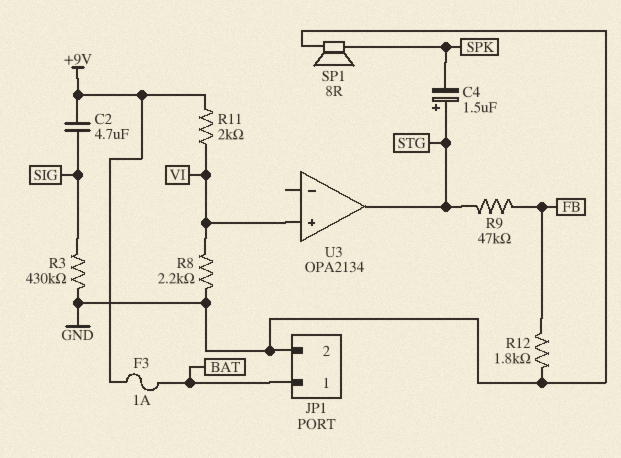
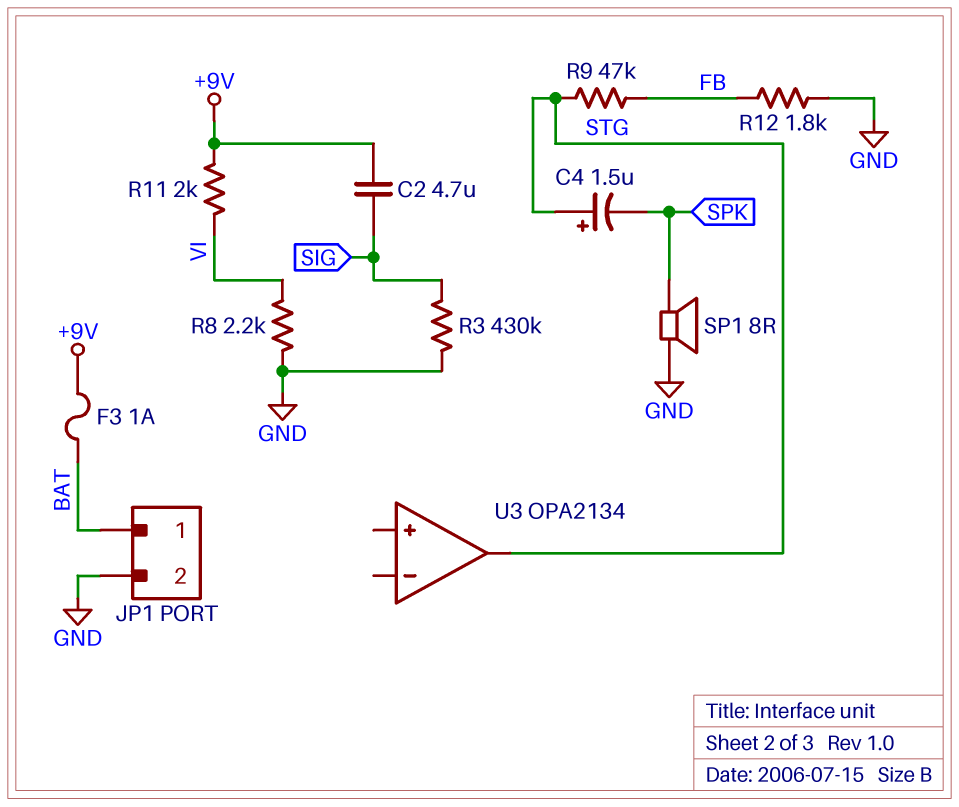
U3 pin in+: VI -> none

